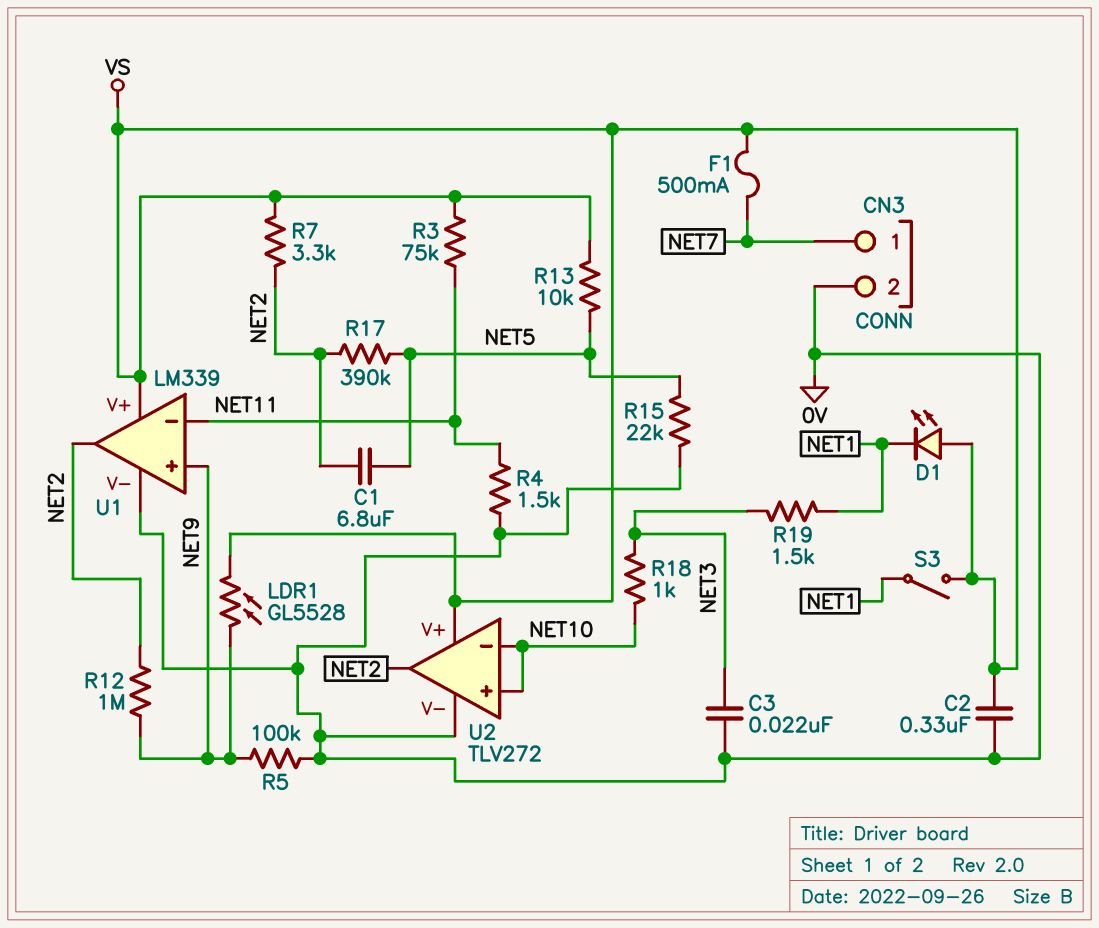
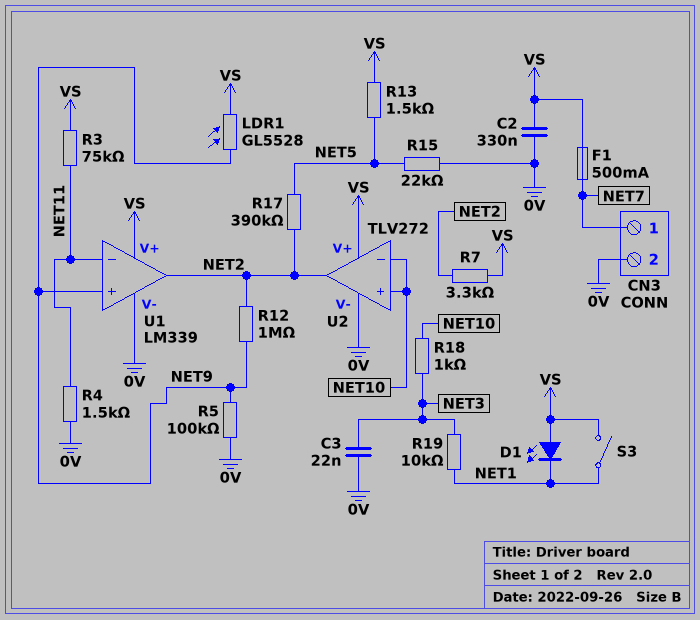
C1: 6.8uF (NET2, NET5) -> none
R13: 10k (NET5, VS) -> 1.5k (NET5, VS)
R19: 1.5k (NET1, NET3) -> 10k (NET1, NET3)

